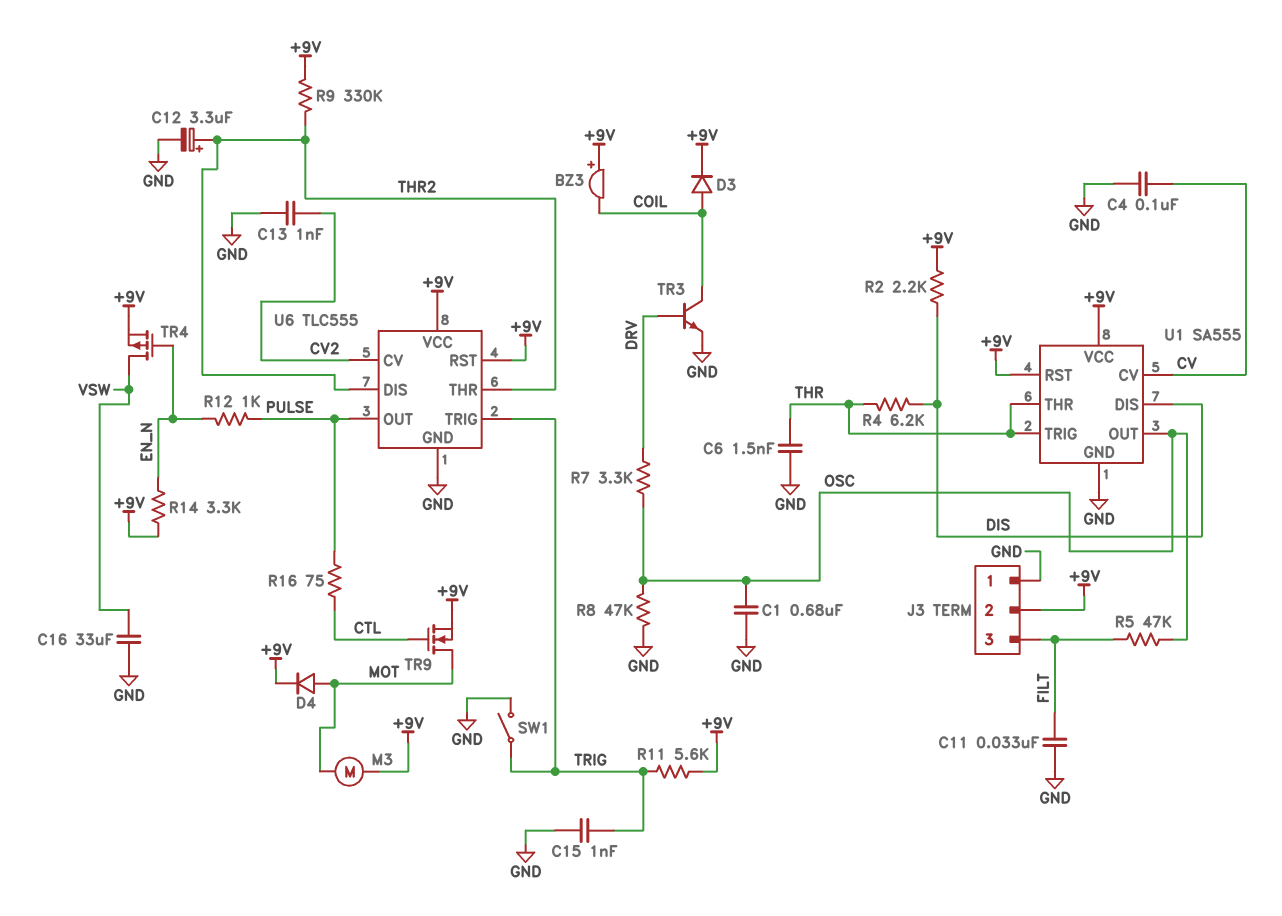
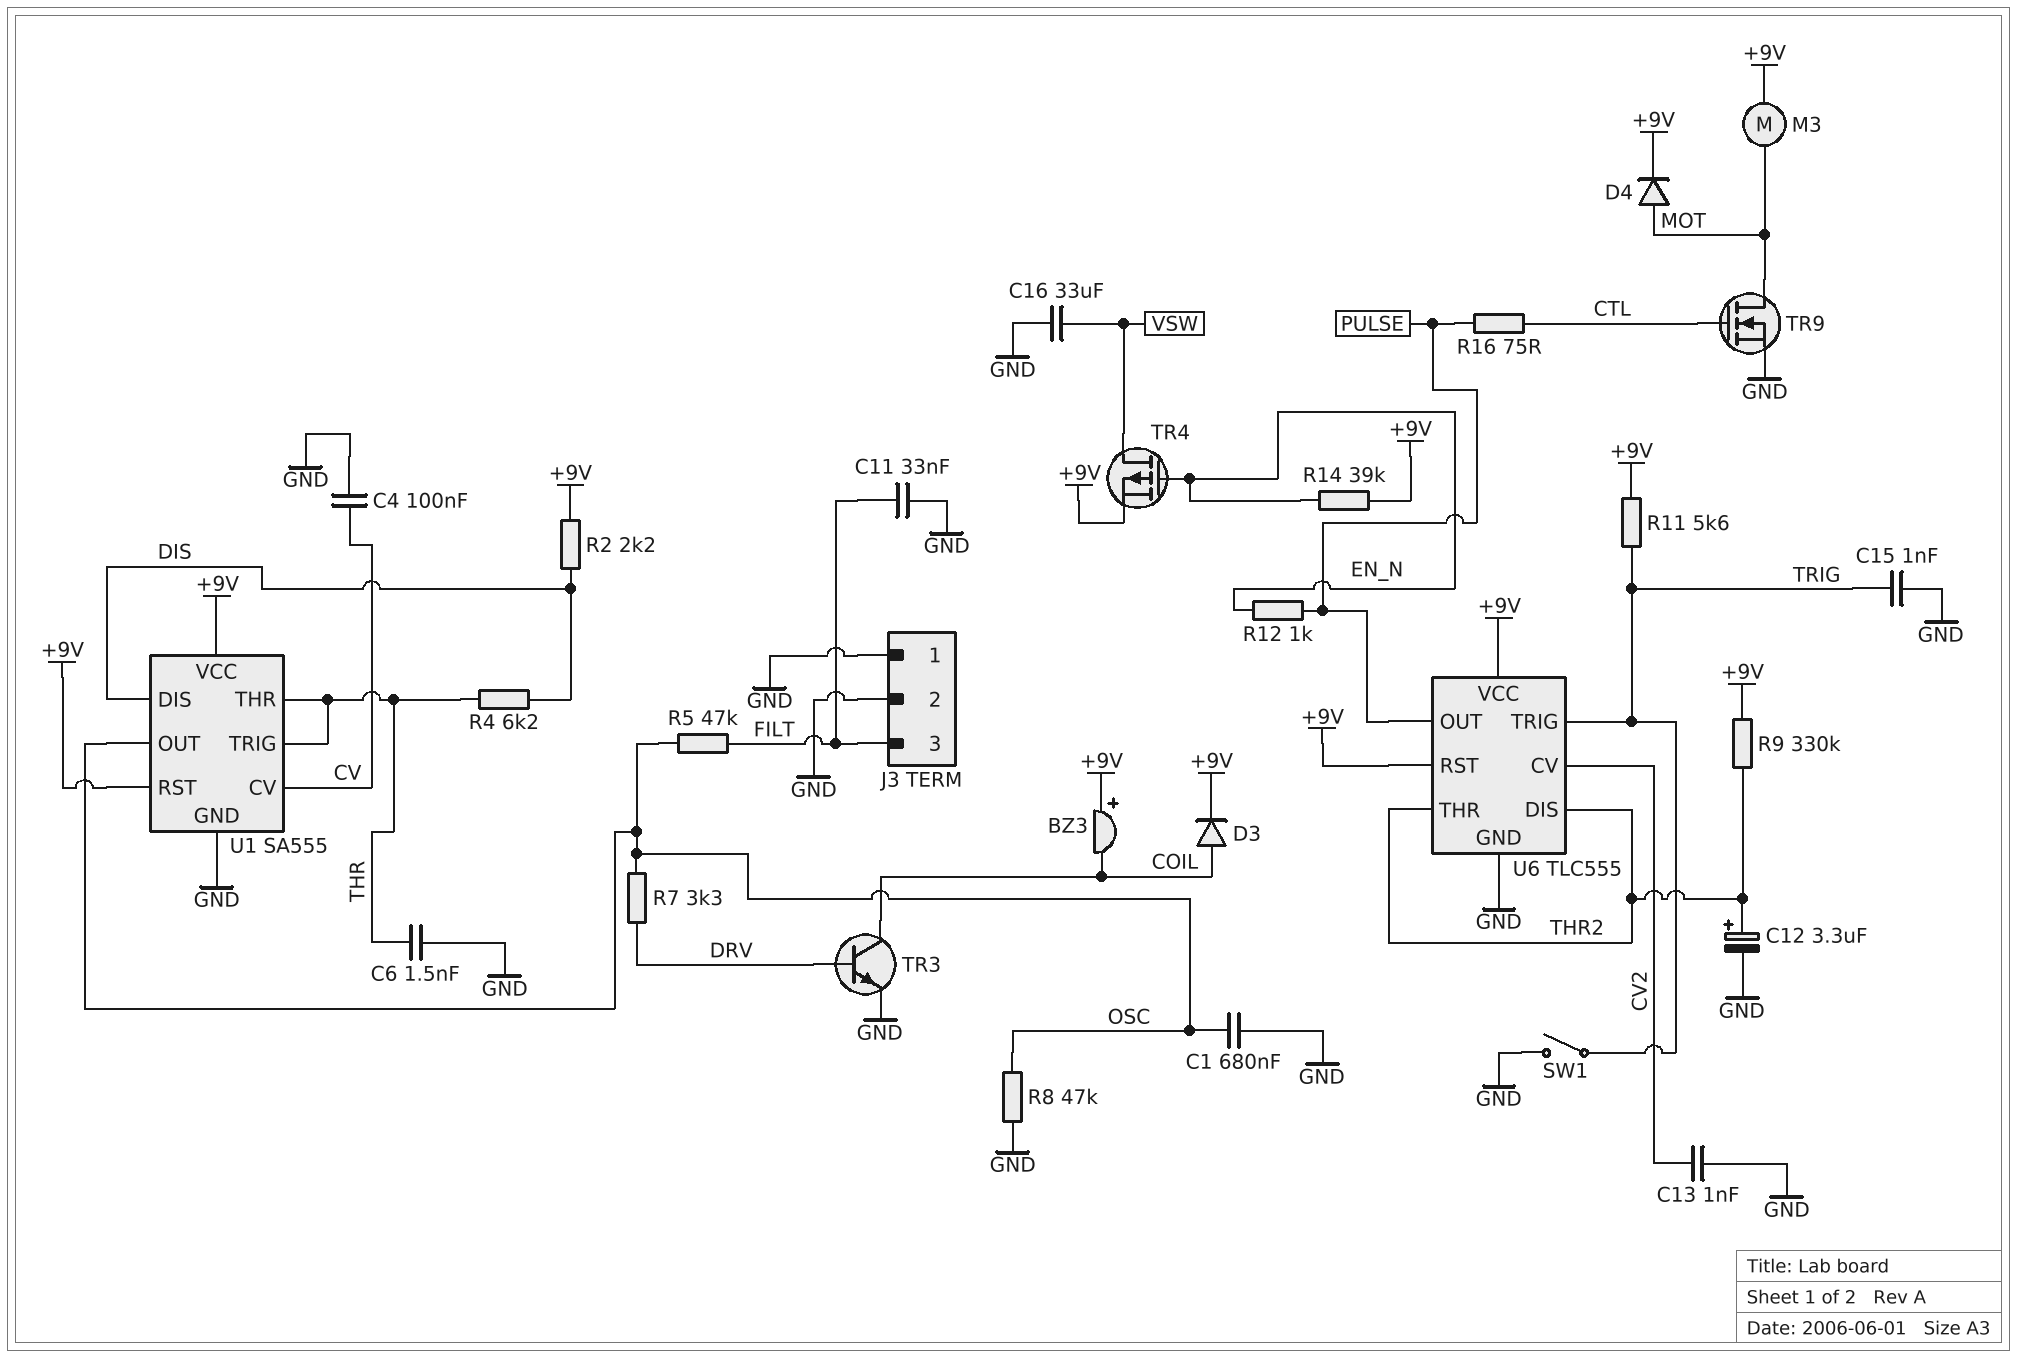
J3 pin 2: +9V -> GND
R14: 3.3k (+9V, EN_N) -> 39k (+9V, EN_N)
TR9: NMOS (G CTL, D MOT, S +9V) -> NMOS (G CTL, D MOT, S GND)

